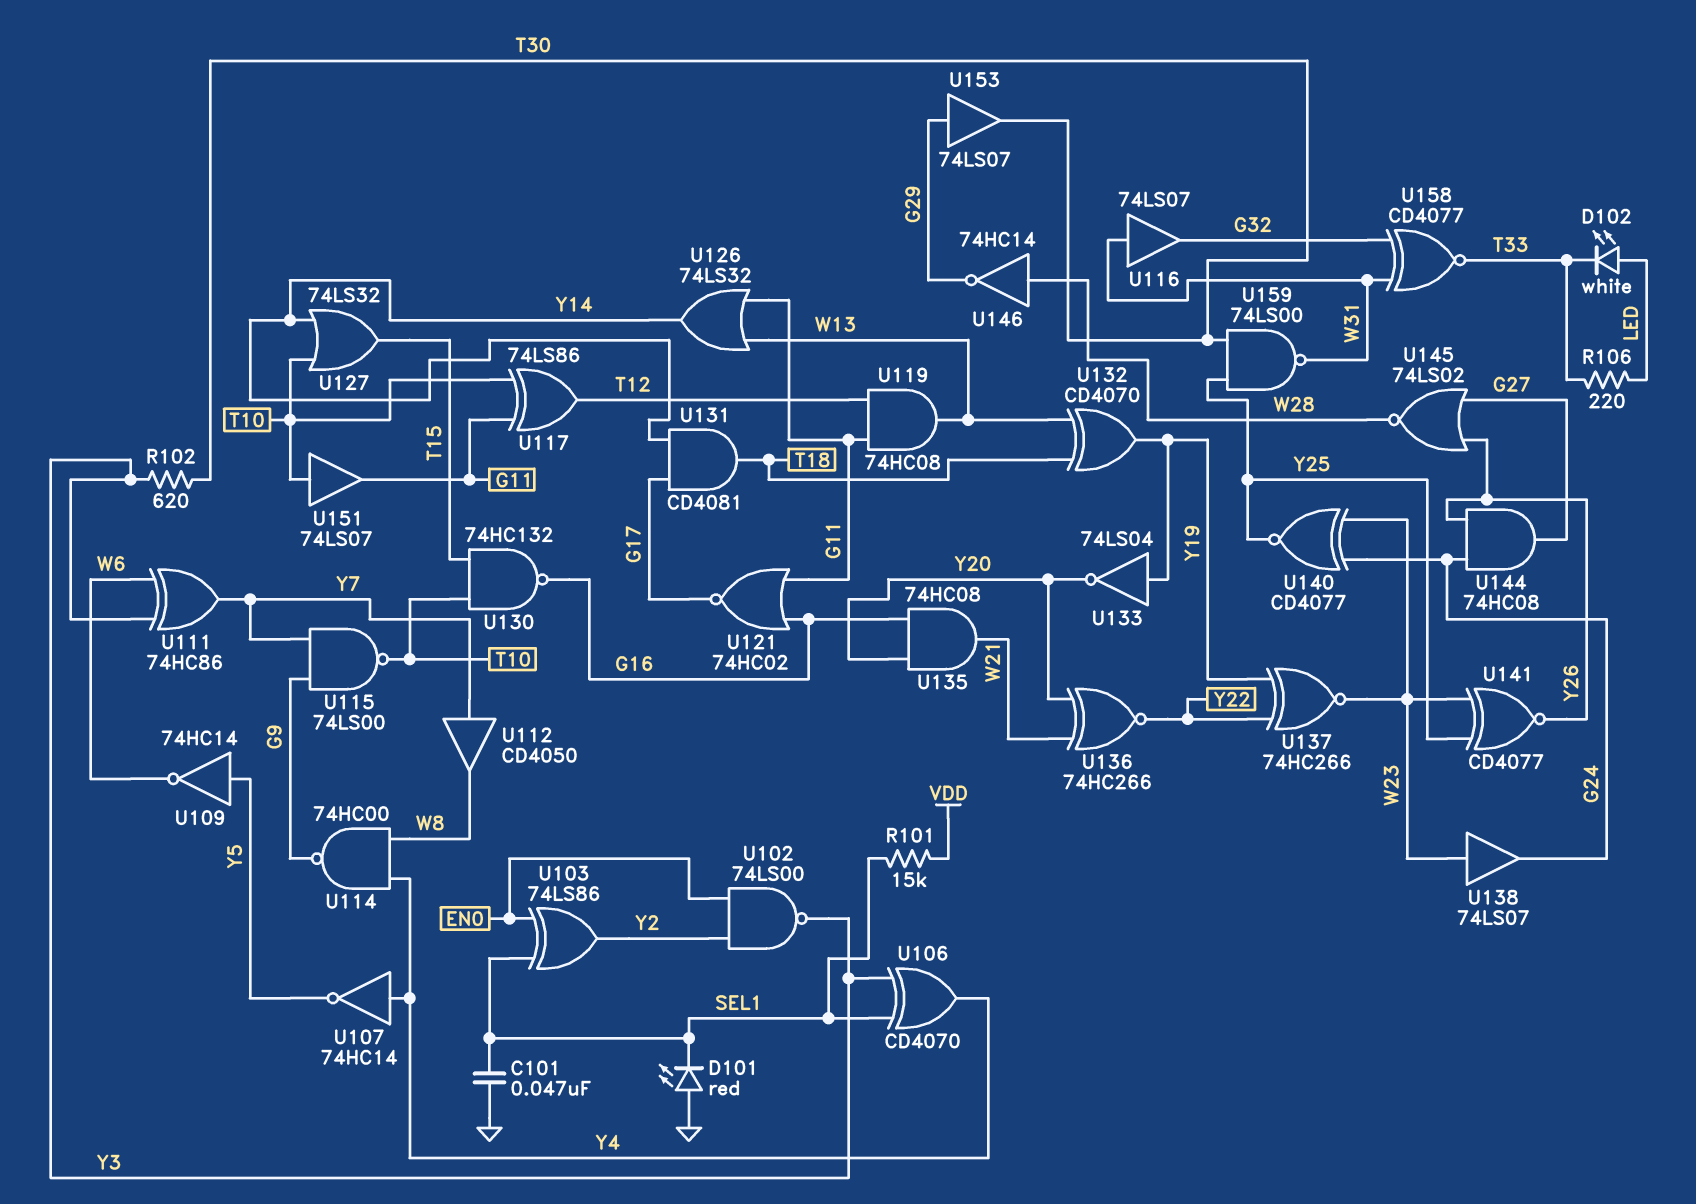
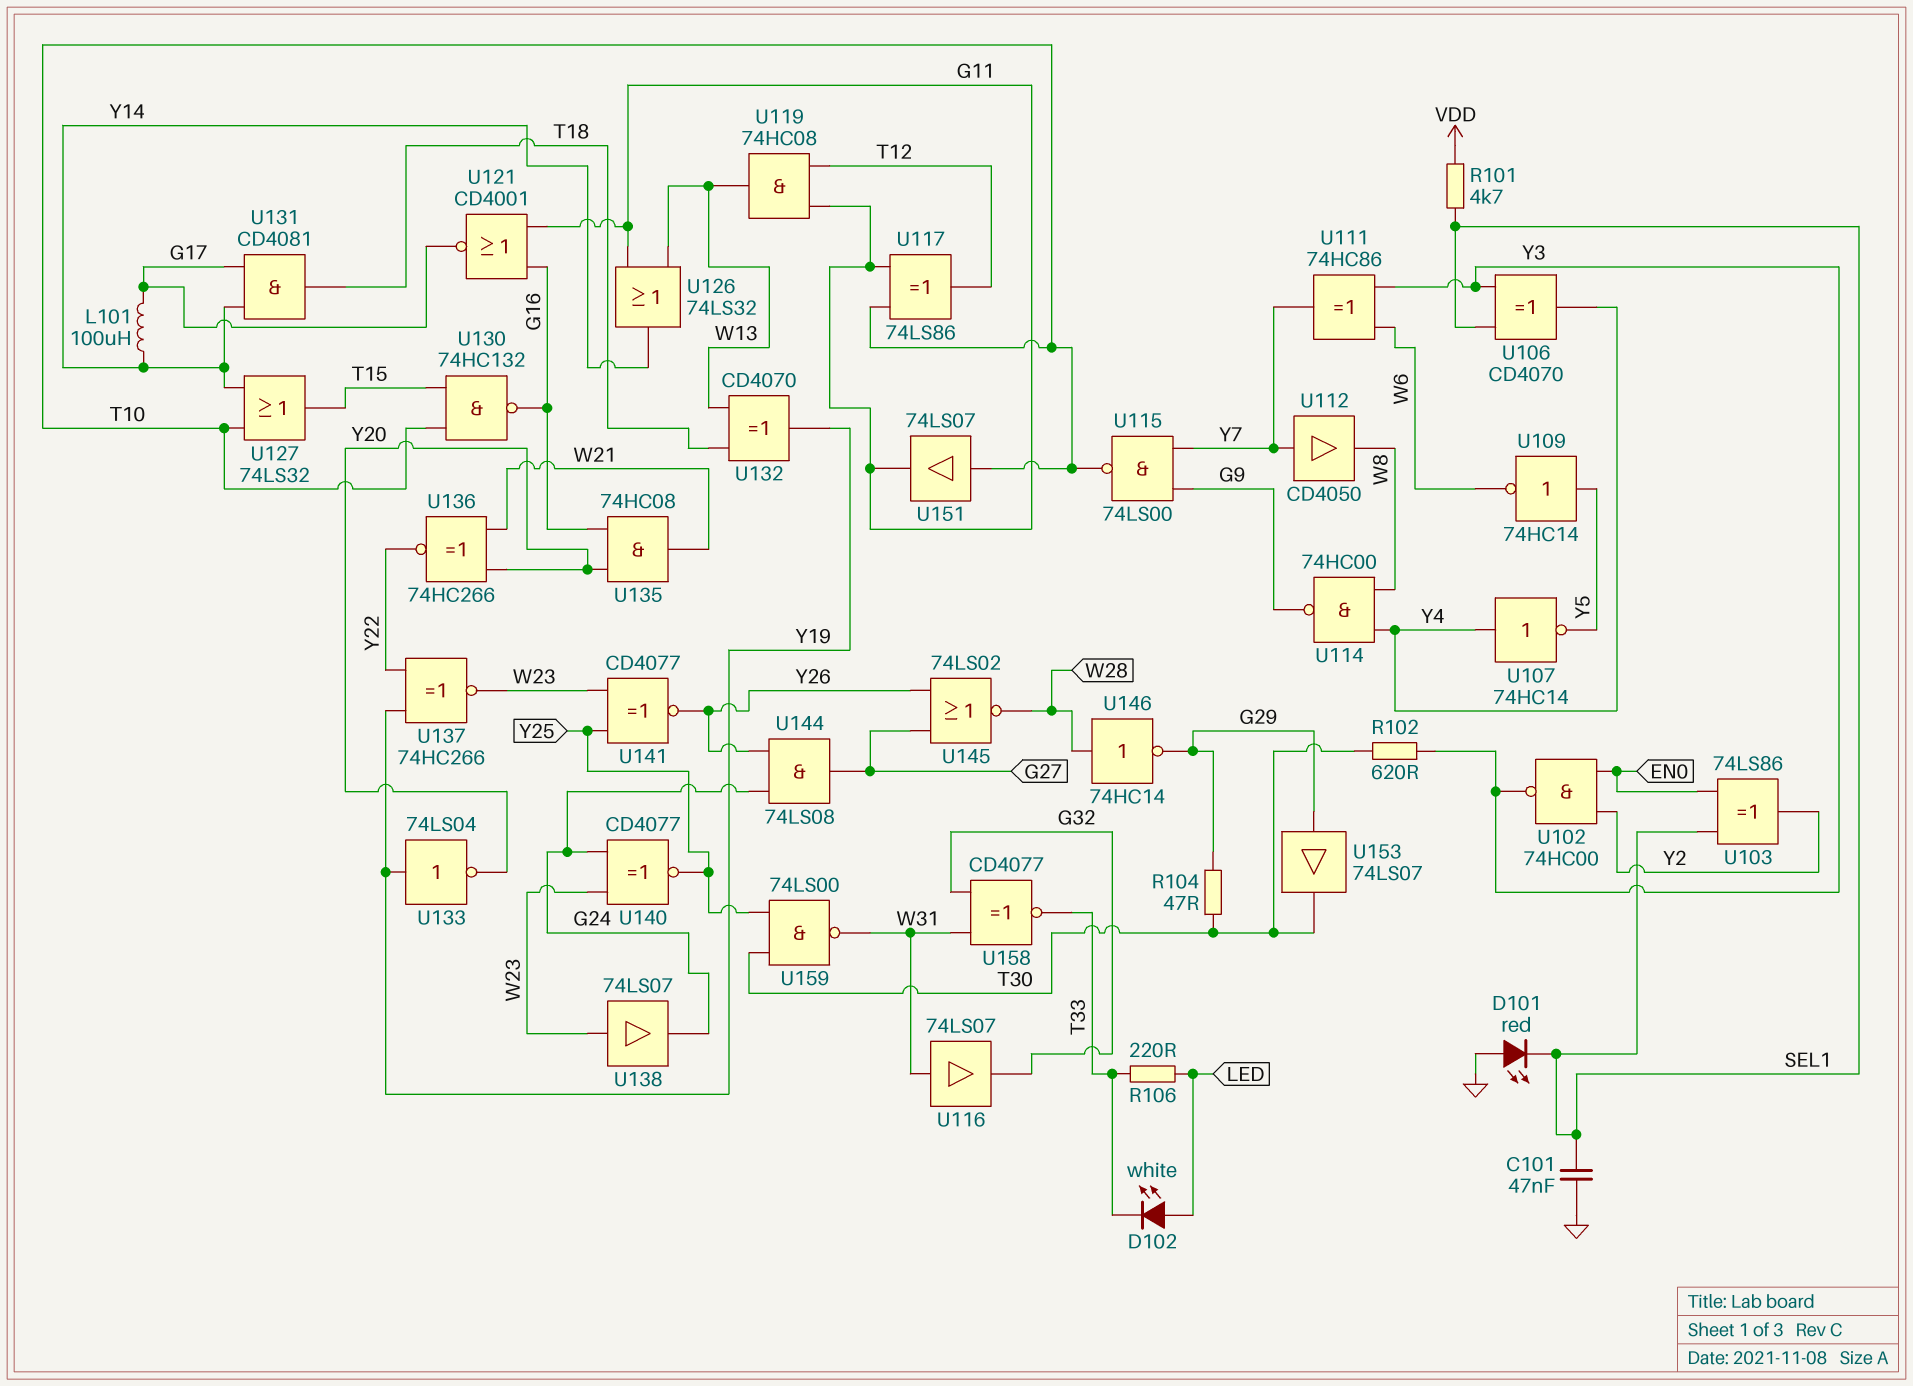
L101: none -> 100uH (G17, Y14)
R101: 15k (SEL1, VDD) -> 4.7k (SEL1, VDD)
R104: none -> 47 (G29, T30)
U102: NAND 74LS00 (in EN0, in Y2, out Y3) -> NAND 74HC00 (in EN0, in Y2, out Y3)
U121: NOR 74HC02 (in G11, in G16, out G17) -> NOR CD4001 (in G11, in G16, out G17)
U144: AND 74HC08 (in G24, in Y26, out G27) -> AND 74LS08 (in G24, in Y26, out G27)

